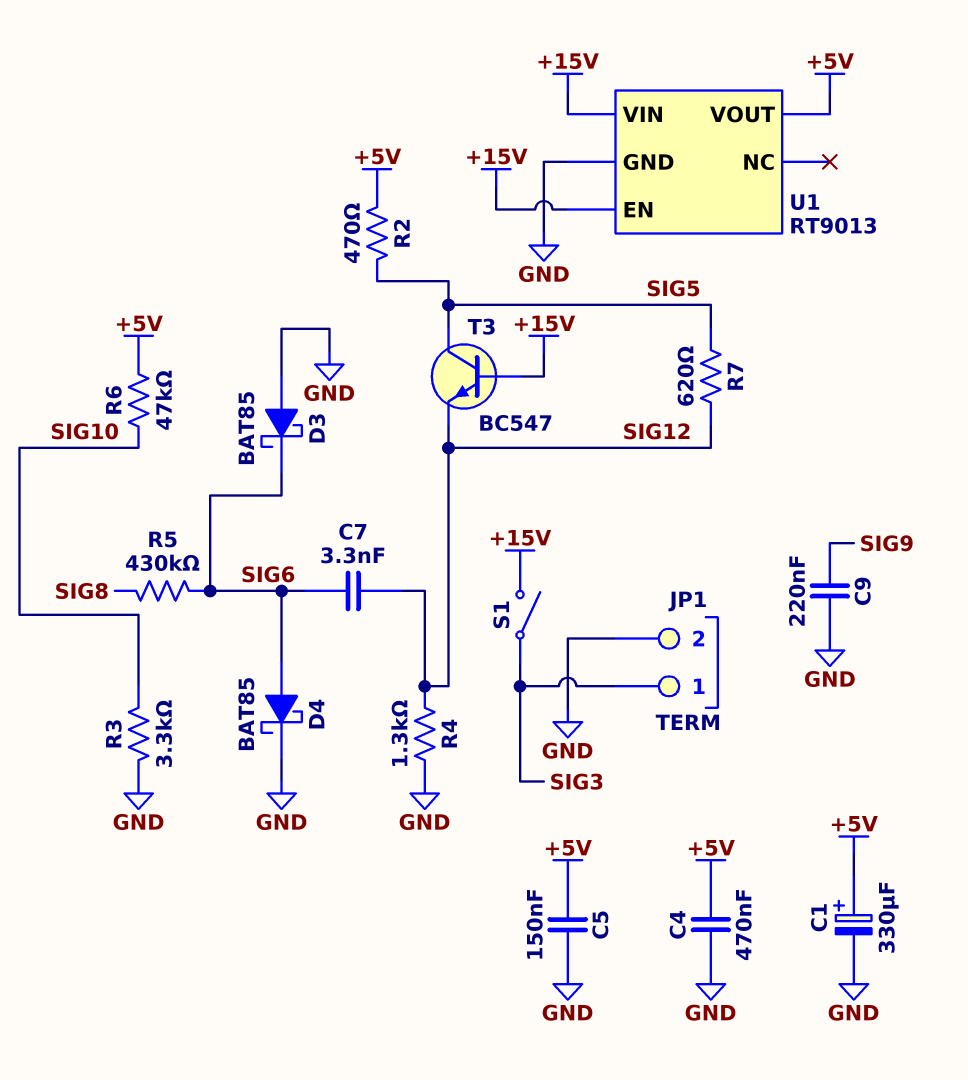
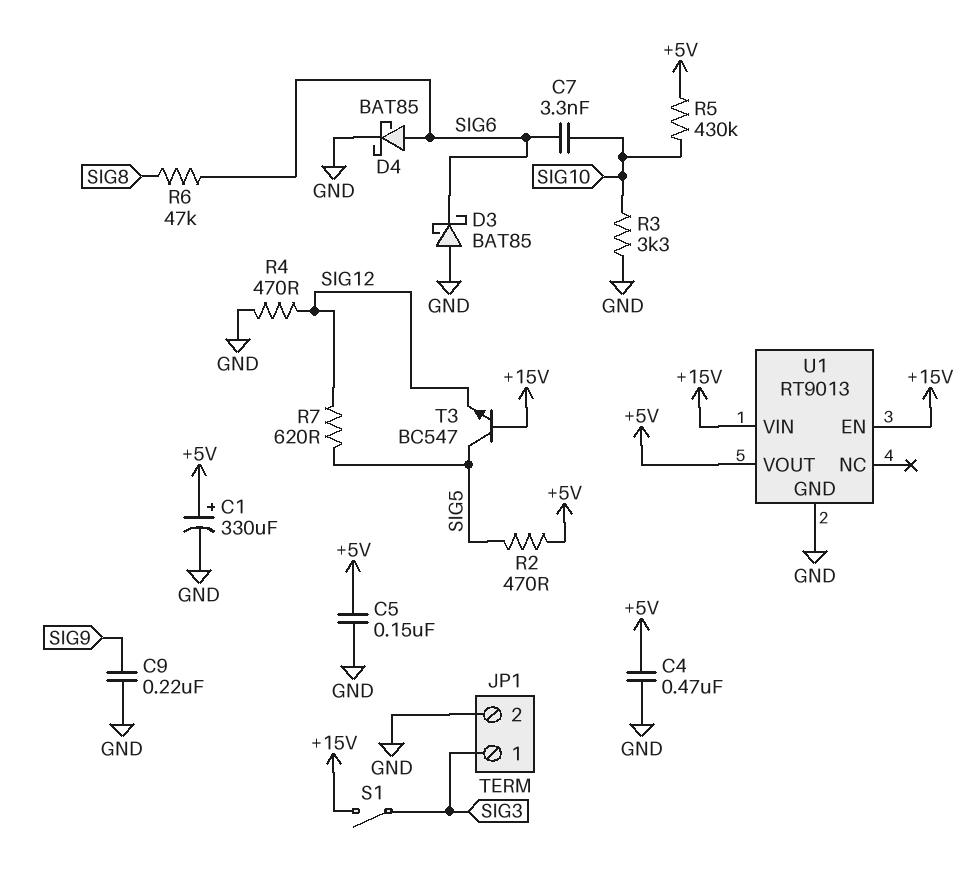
C7: 3.3nF (SIG6, SIG12) -> 3.3nF (SIG6, SIG10)
R4: 1.3k (GND, SIG12) -> 470 (GND, SIG12)
R5: 430k (SIG6, SIG8) -> 430k (+5V, SIG10)
R6: 47k (+5V, SIG10) -> 47k (SIG6, SIG8)

